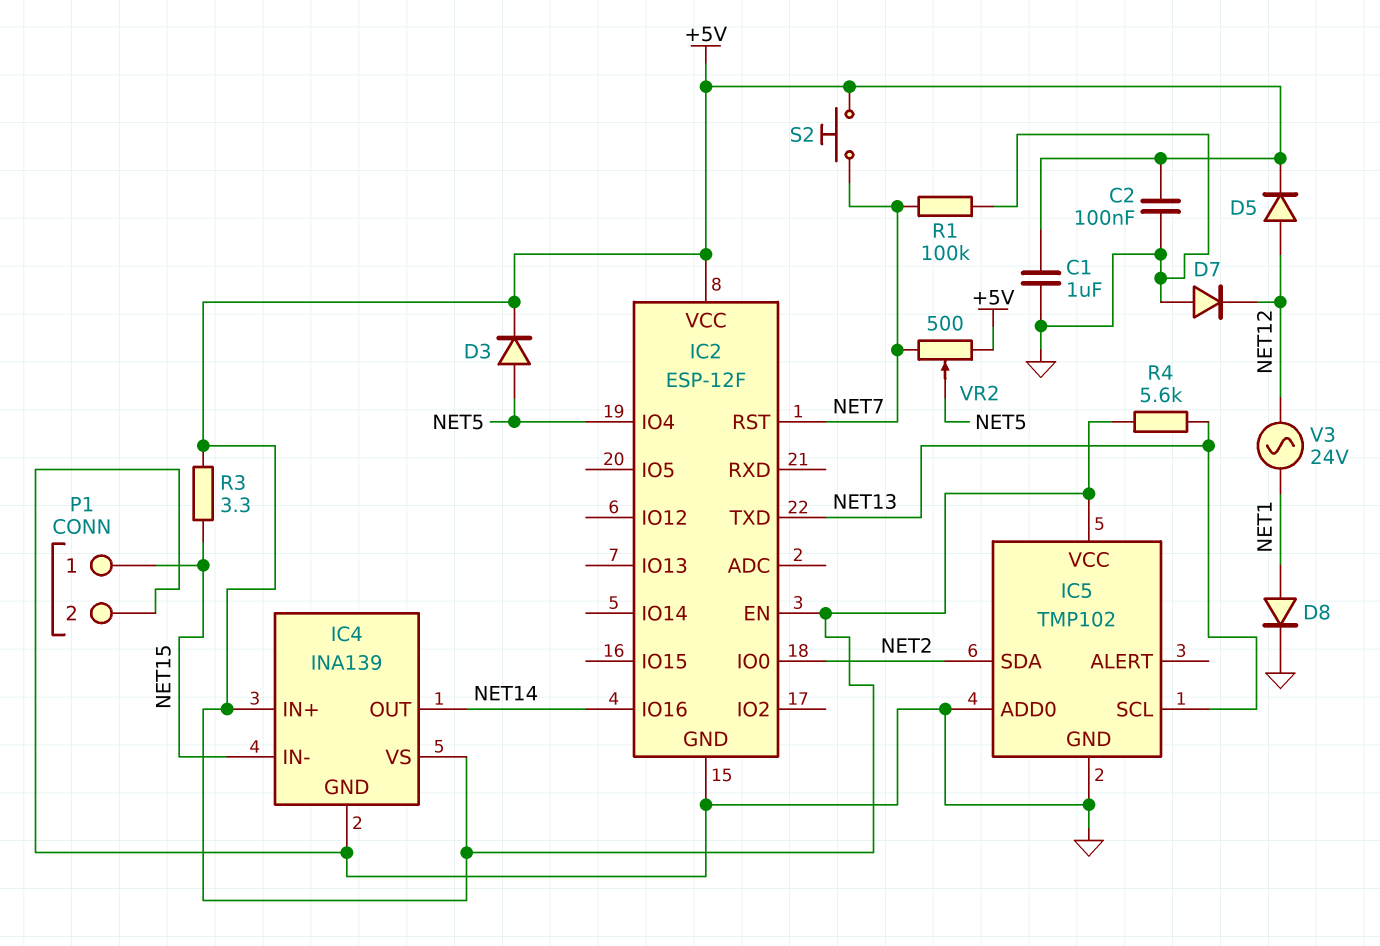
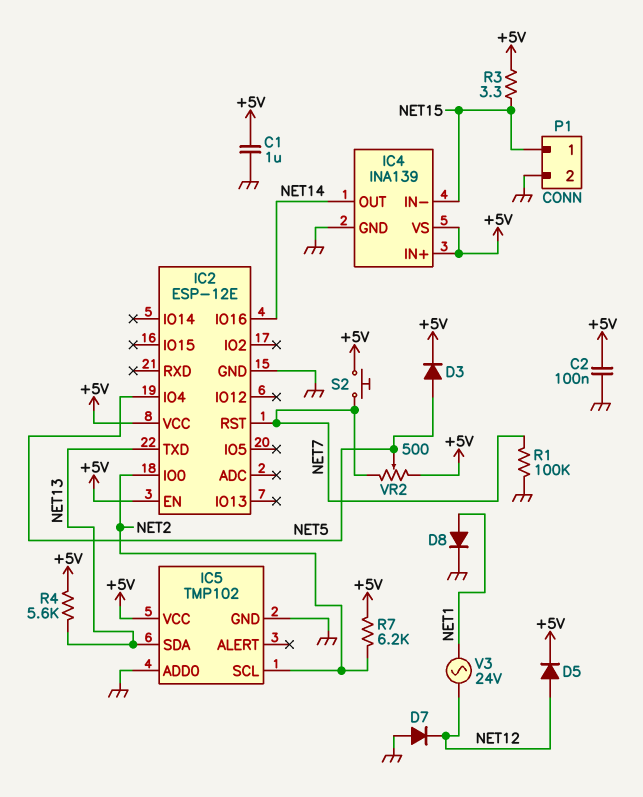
IC2: ESP-12F -> ESP-12E
IC5 pin SCL: NET13 -> NET2
IC5 pin SDA: NET2 -> NET13
R7: none -> 6.2k (+5V, NET2)

